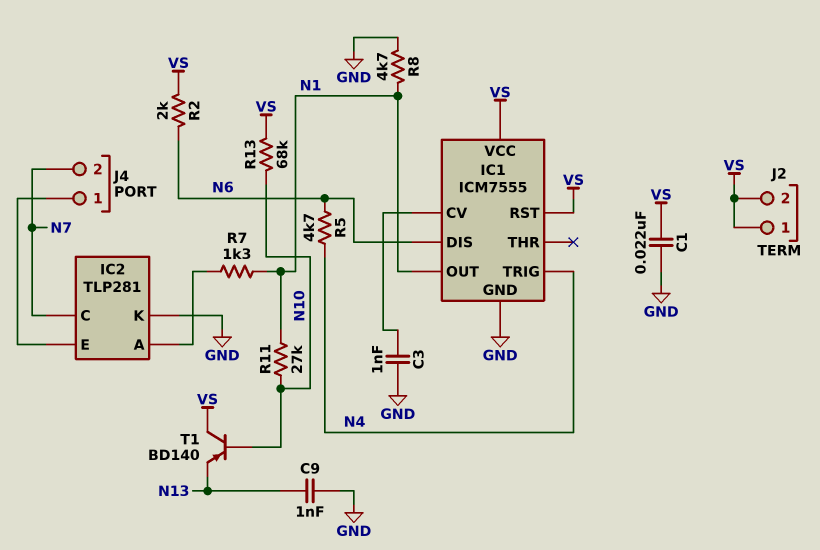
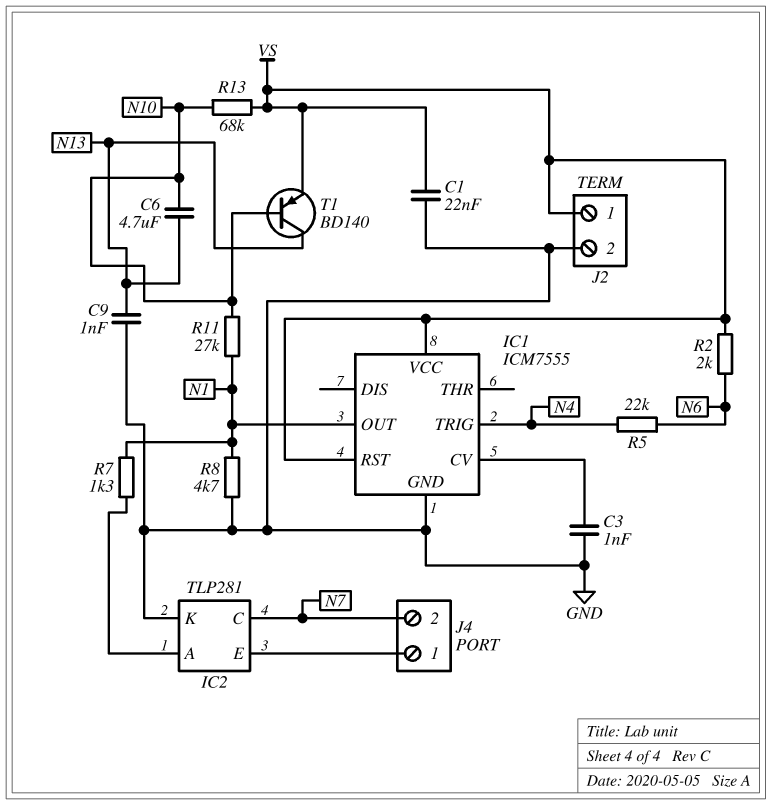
C6: none -> 4.7uF (N10, N13)
IC1 pin DIS: N6 -> none
J2 pin 2: VS -> GND
R5: 4.7k (N4, N6) -> 22k (N4, N6)
T1: PNP BD140 (B N10, C VS, E N13) -> PNP BD140 (B N10, C N13, E VS)

